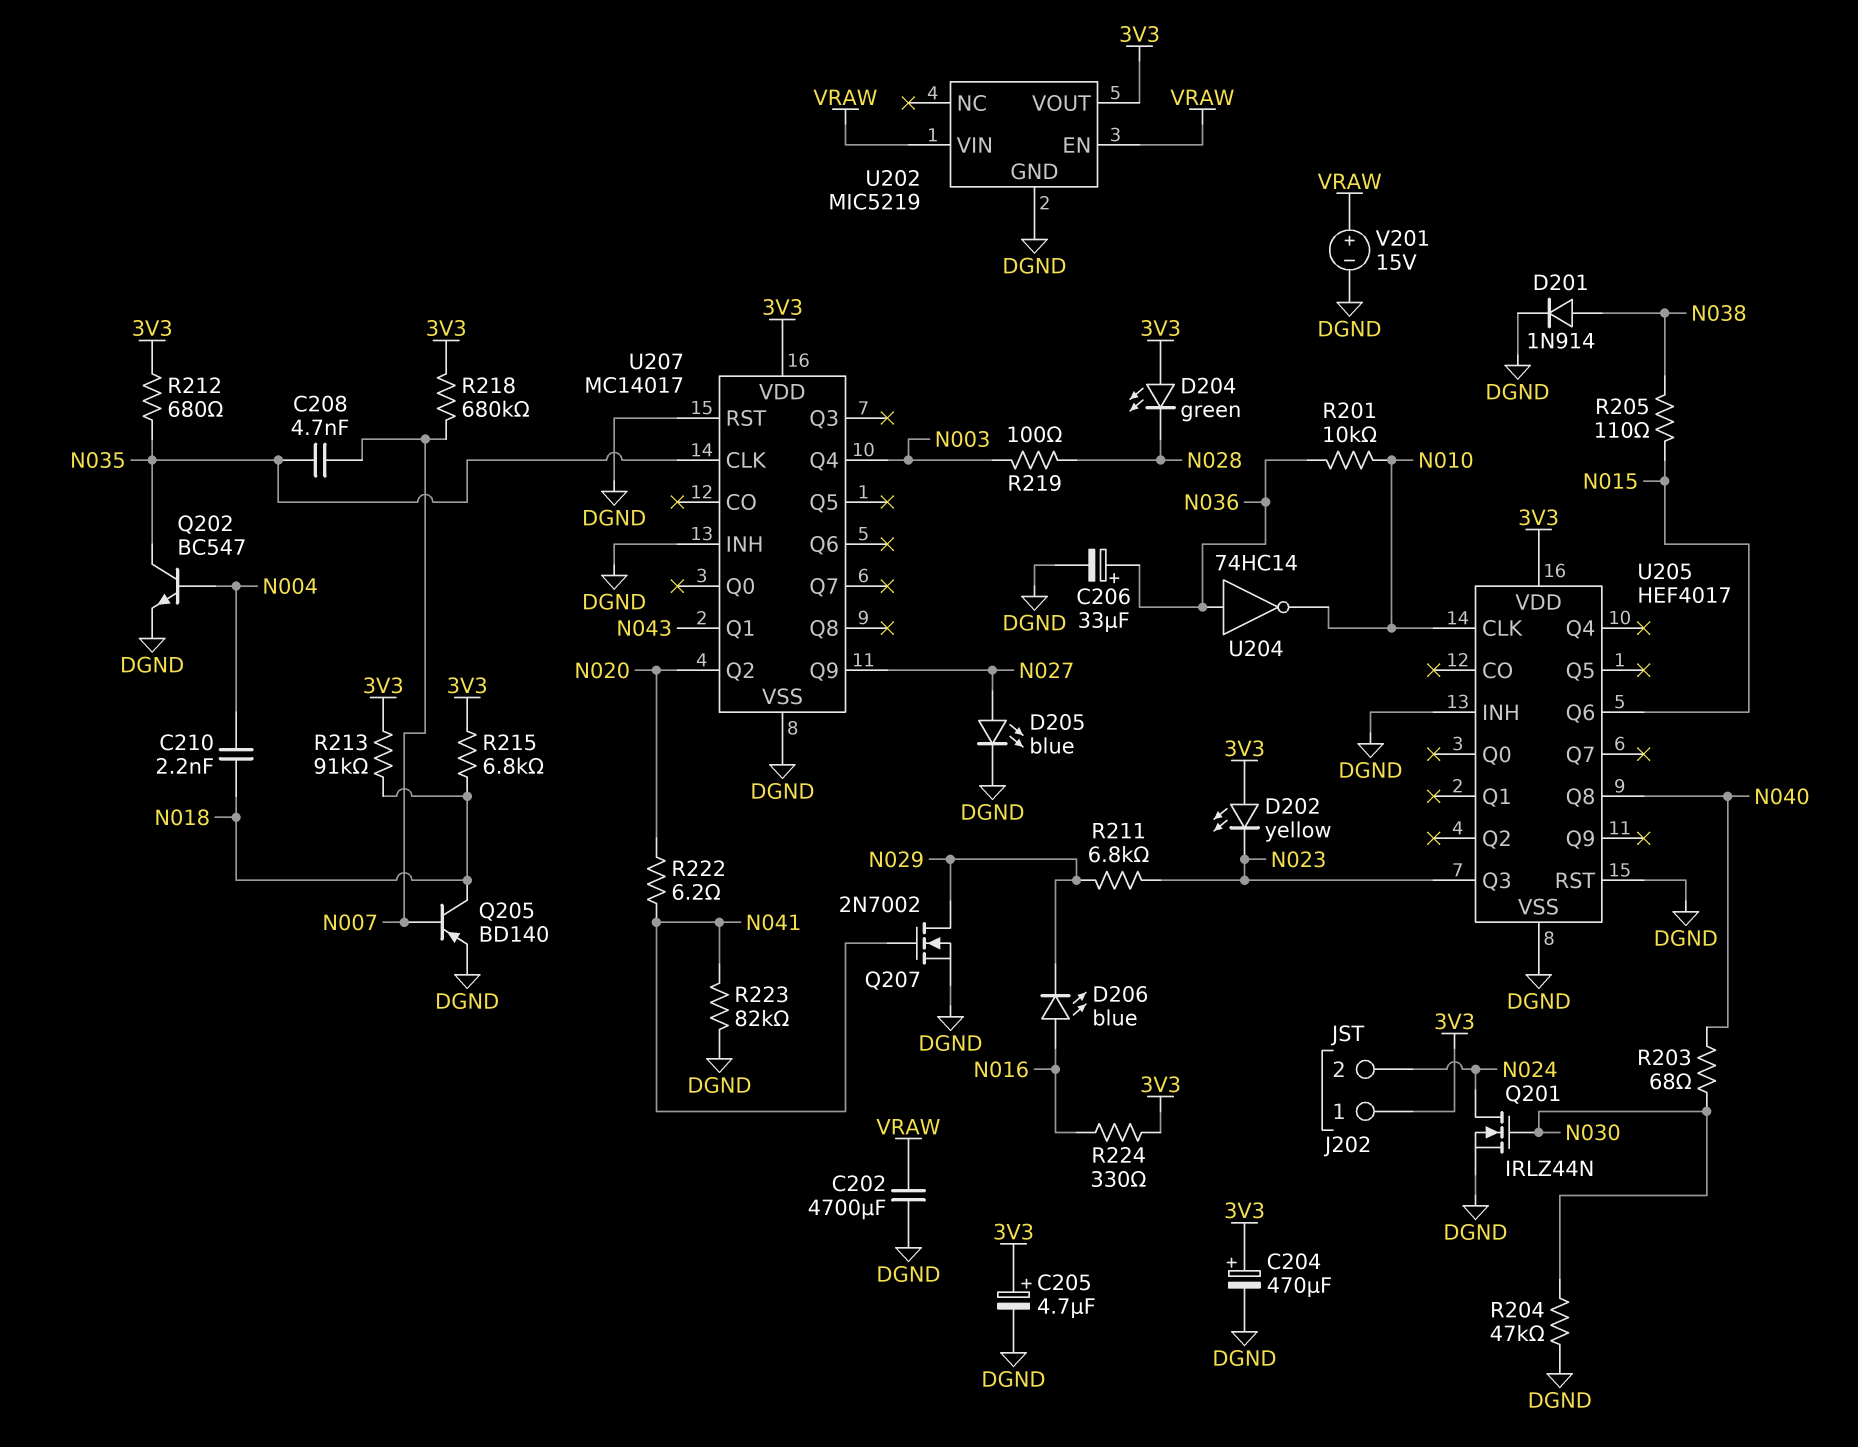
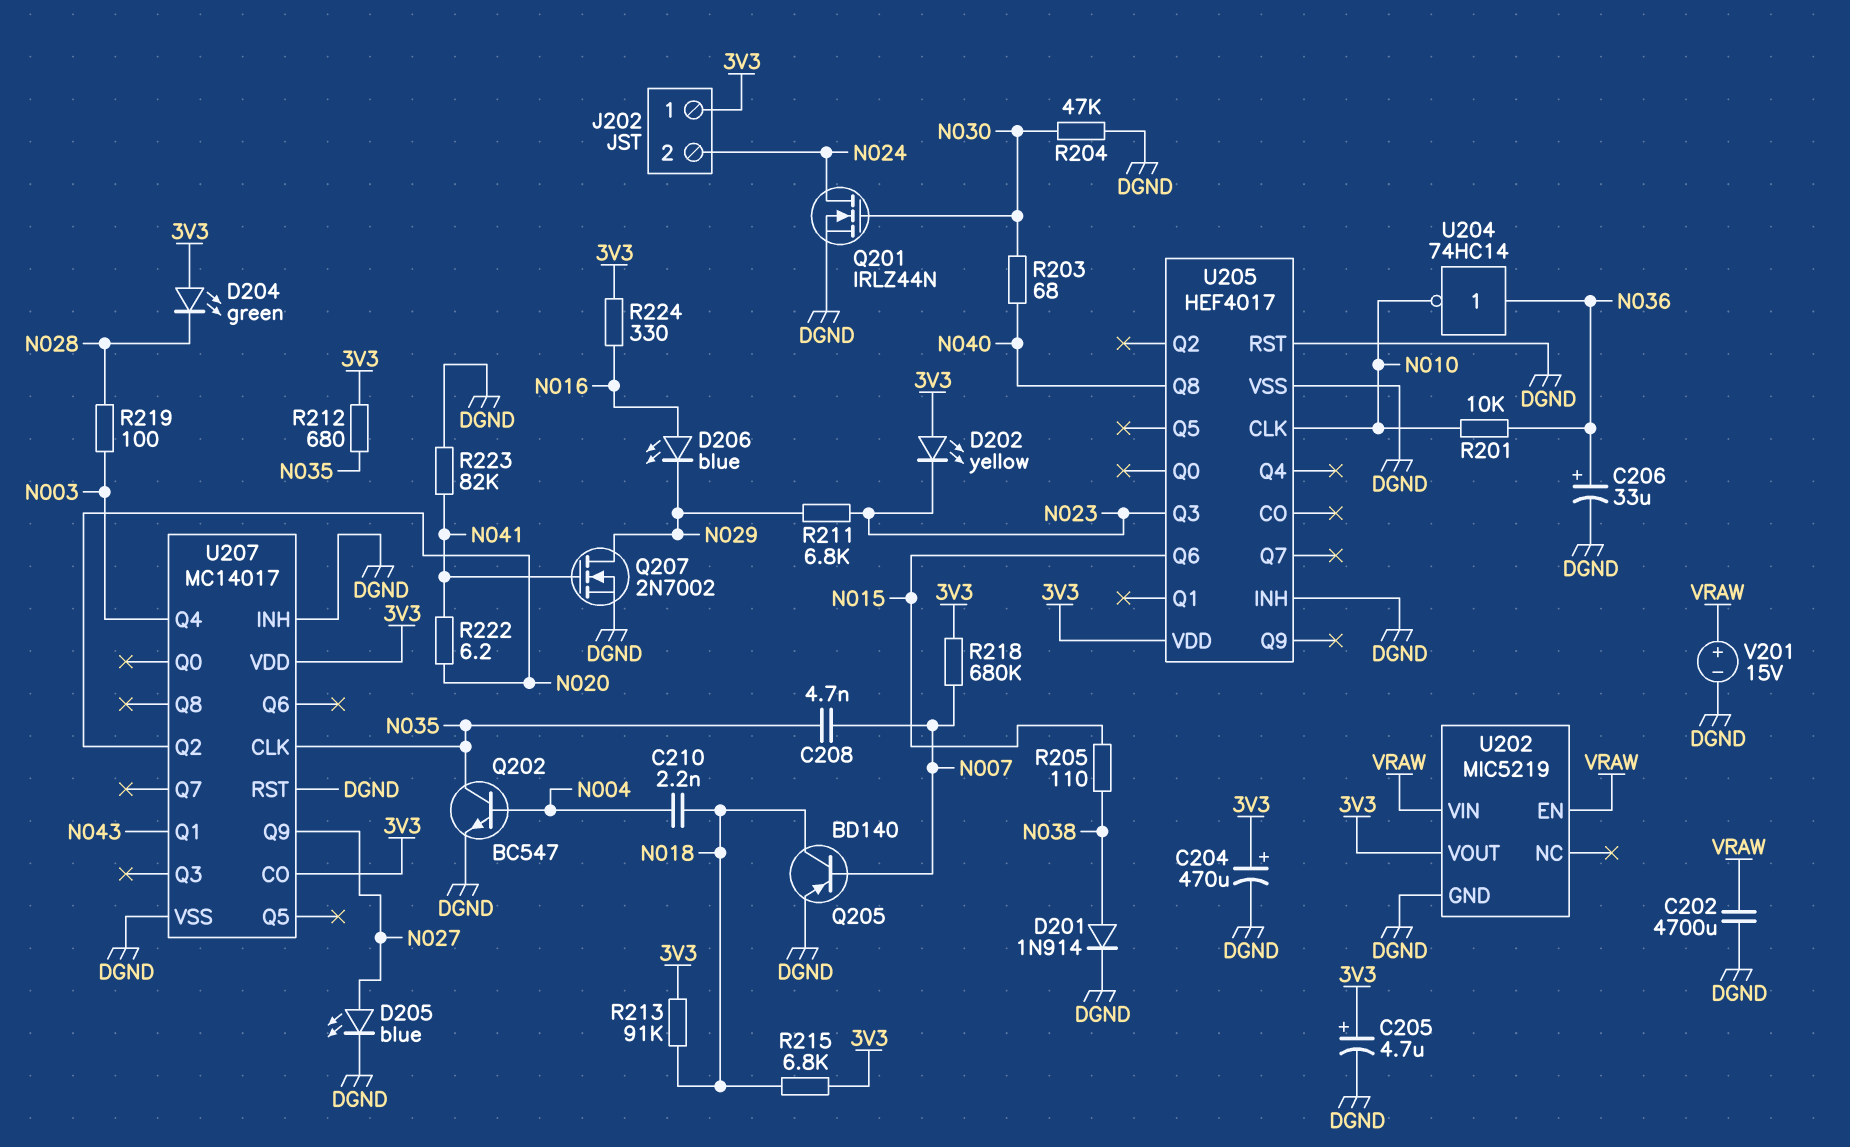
U207 pin CO: none -> 3V3

